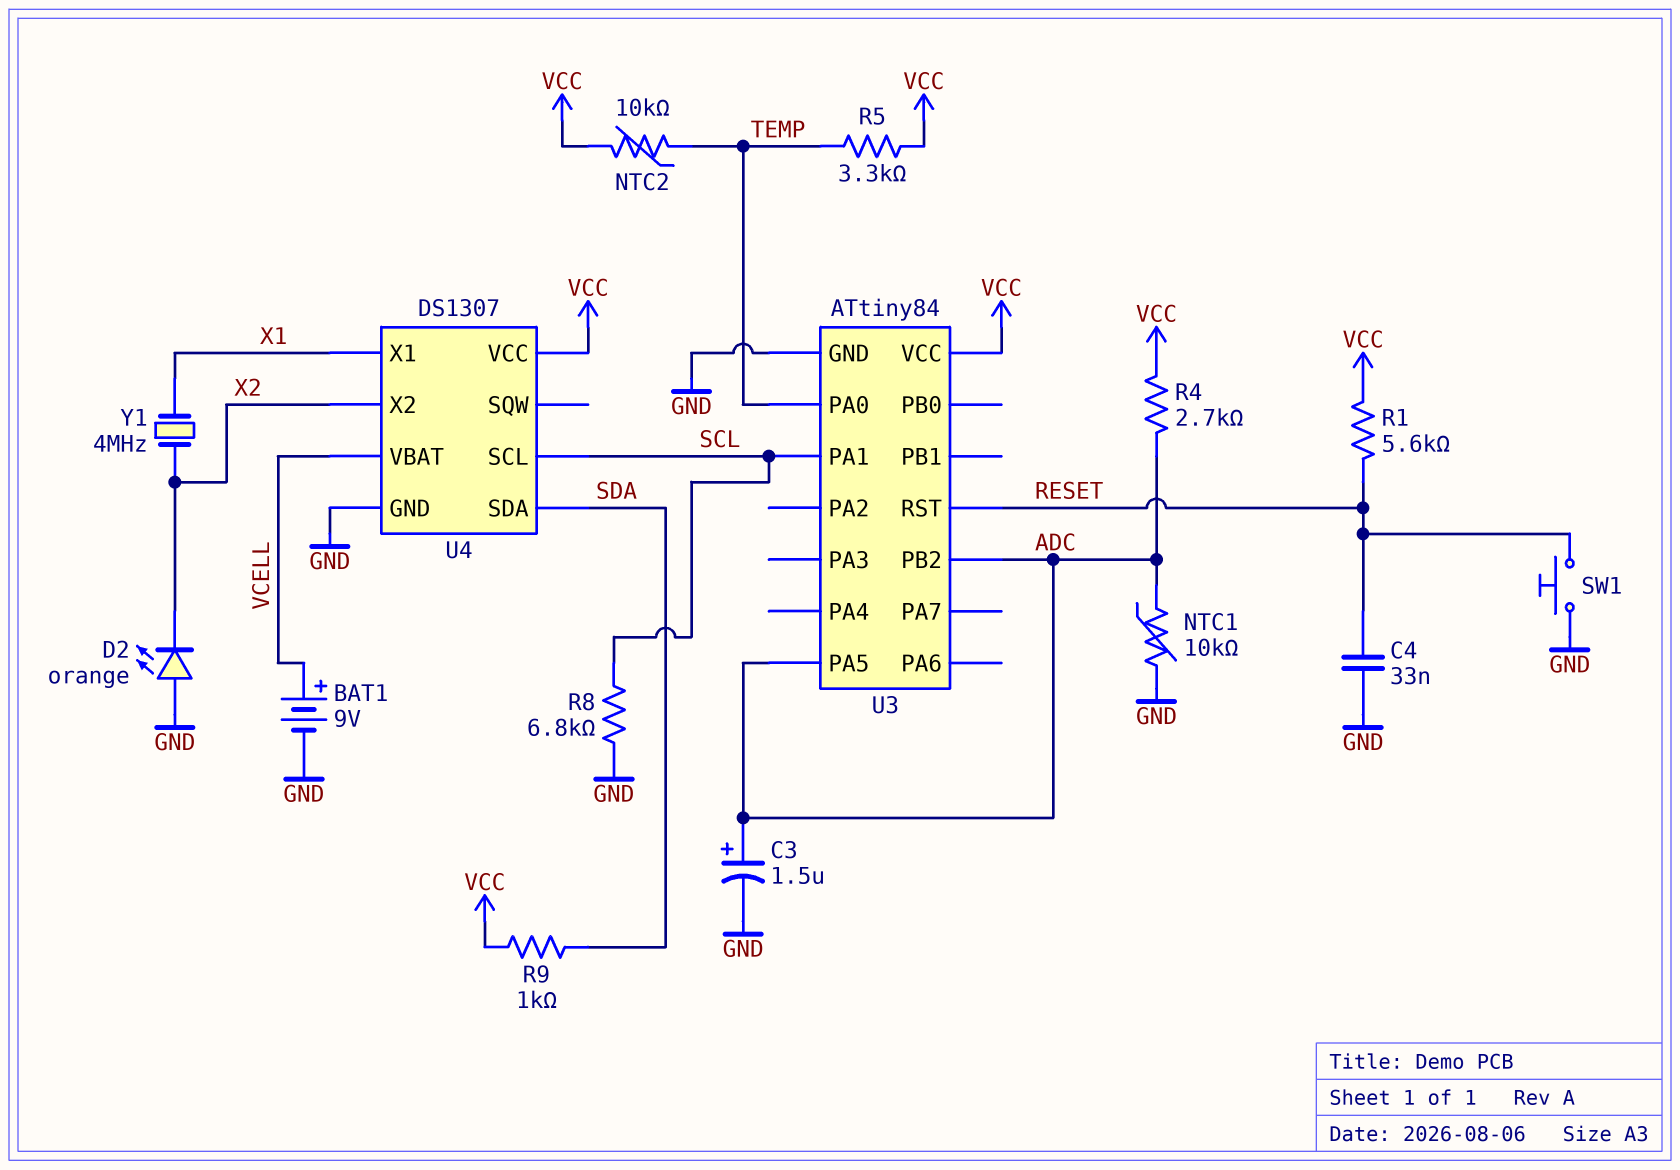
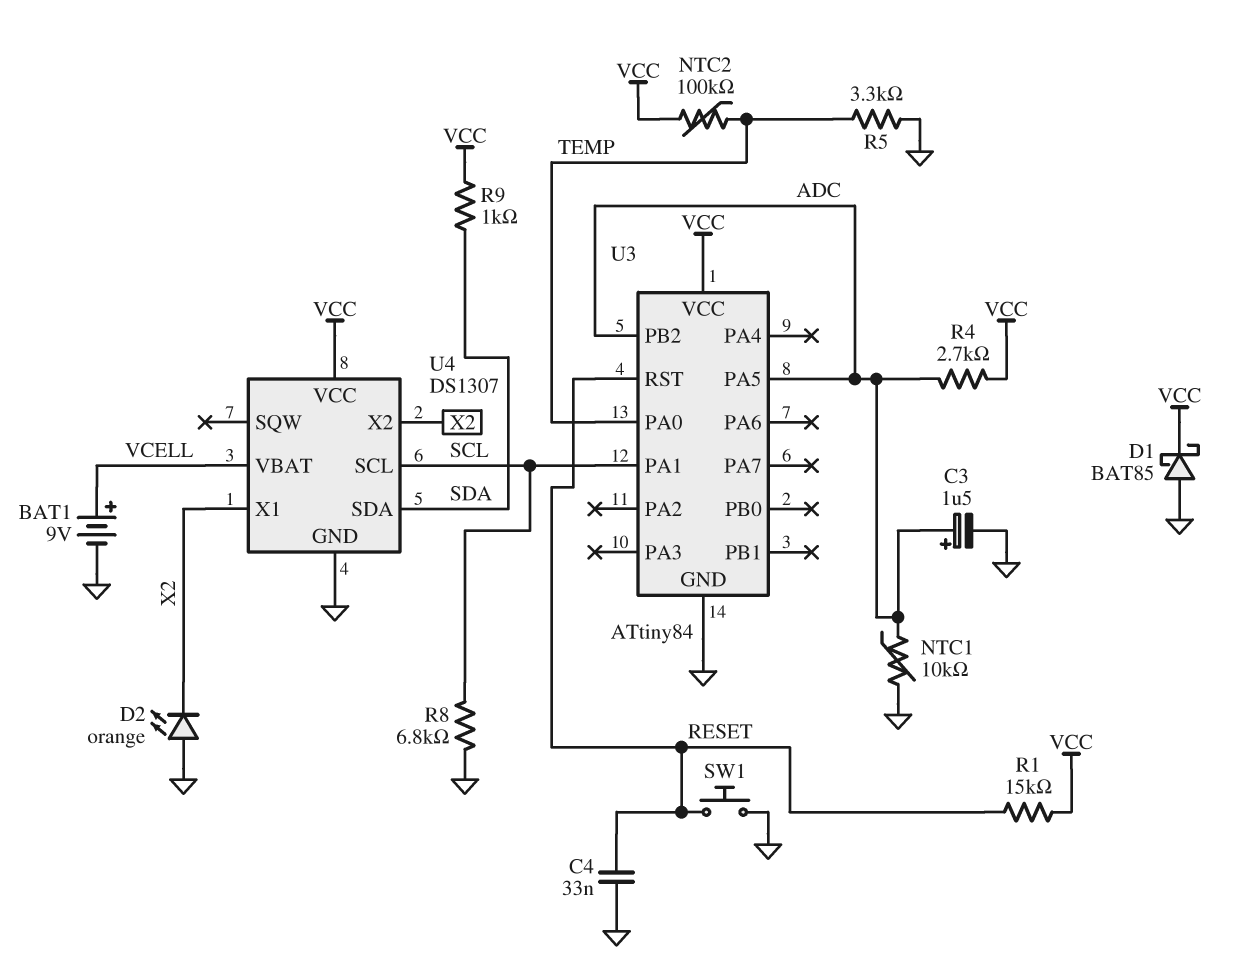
D1: none -> schottky BAT85 (A GND, K VCC)
NTC2: 10k (TEMP, VCC) -> 100k (TEMP, VCC)
R1: 5.6k (RESET, VCC) -> 15k (RESET, VCC)
R5: 3.3k (TEMP, VCC) -> 3.3k (GND, TEMP)
U4 pin X1: X1 -> X2
Y1: 4MHz (X1, X2) -> none

